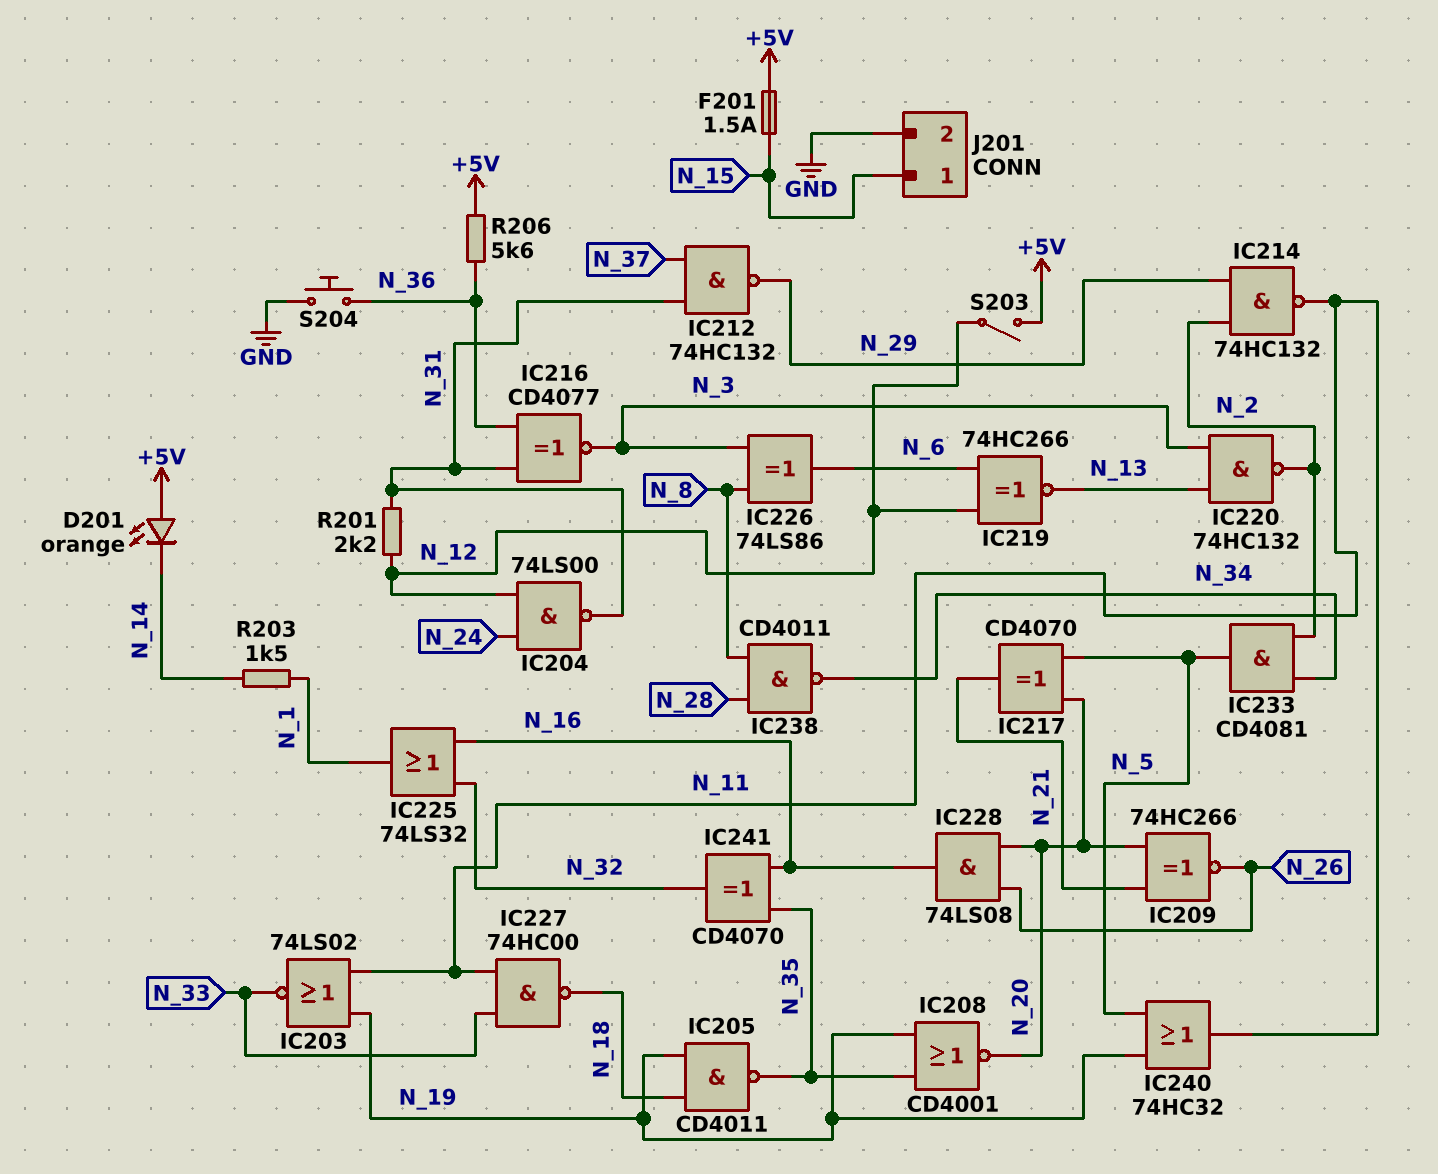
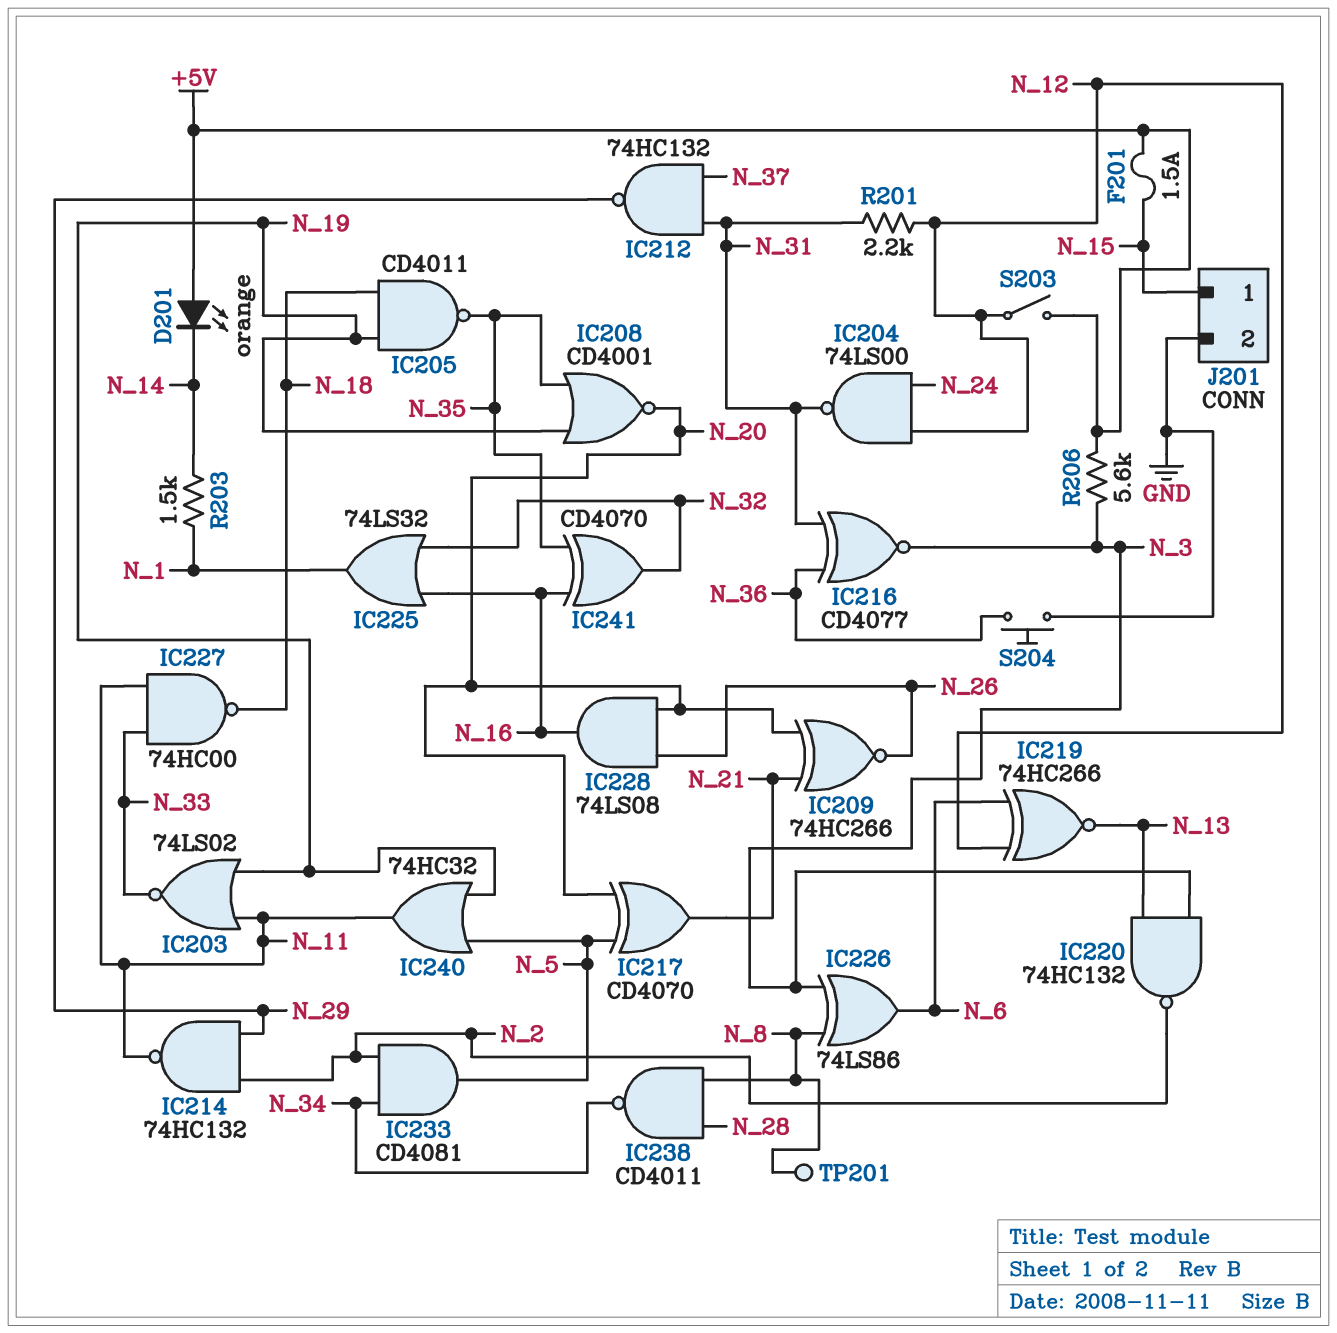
R206: 5.6k (+5V, N_36) -> 5.6k (+5V, N_3)
TP201: none -> test point (N_8)

